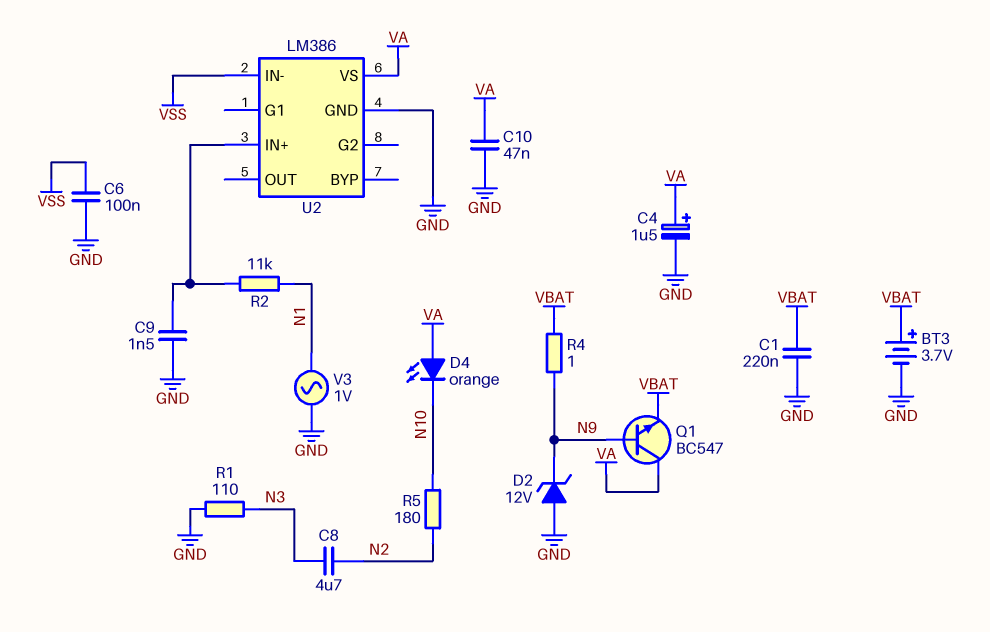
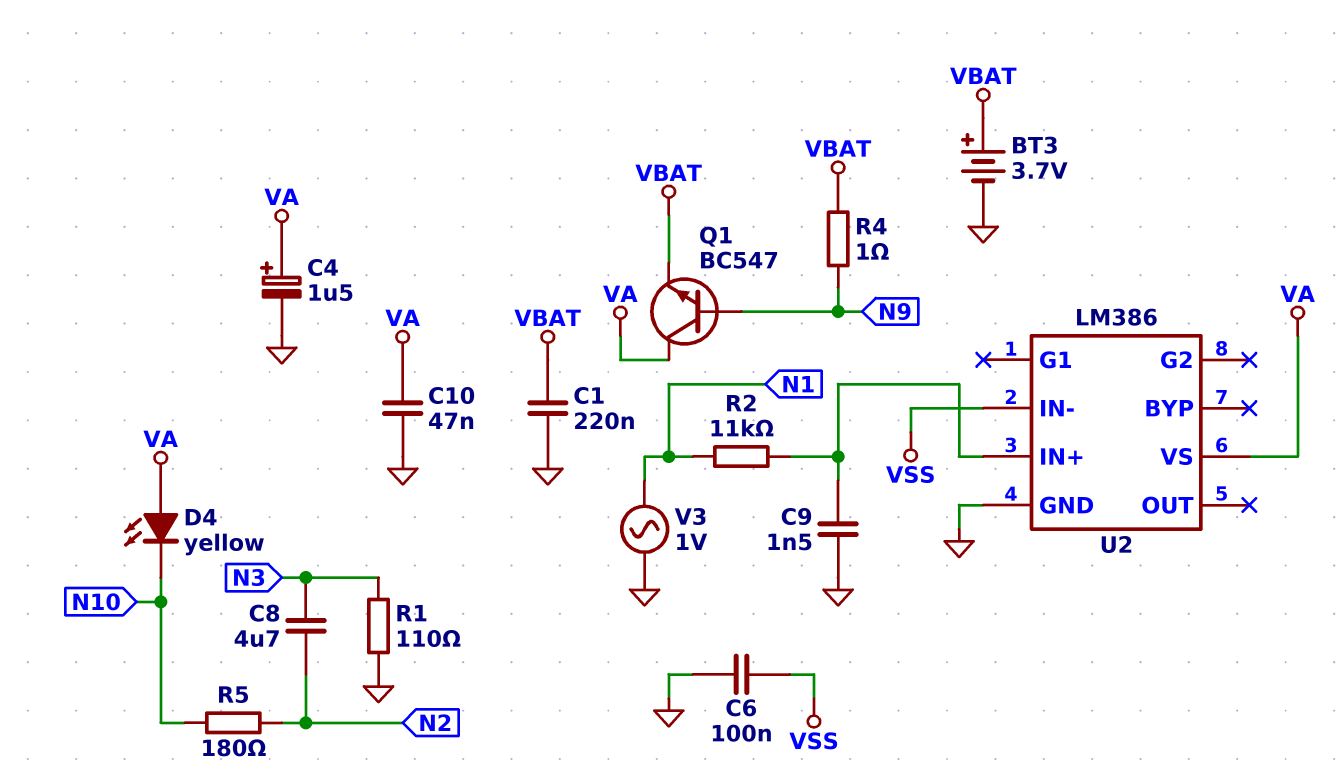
D2: zener 12V (A GND, K N9) -> none
D4: LED orange (A VA, K N10) -> LED yellow (A VA, K N10)

